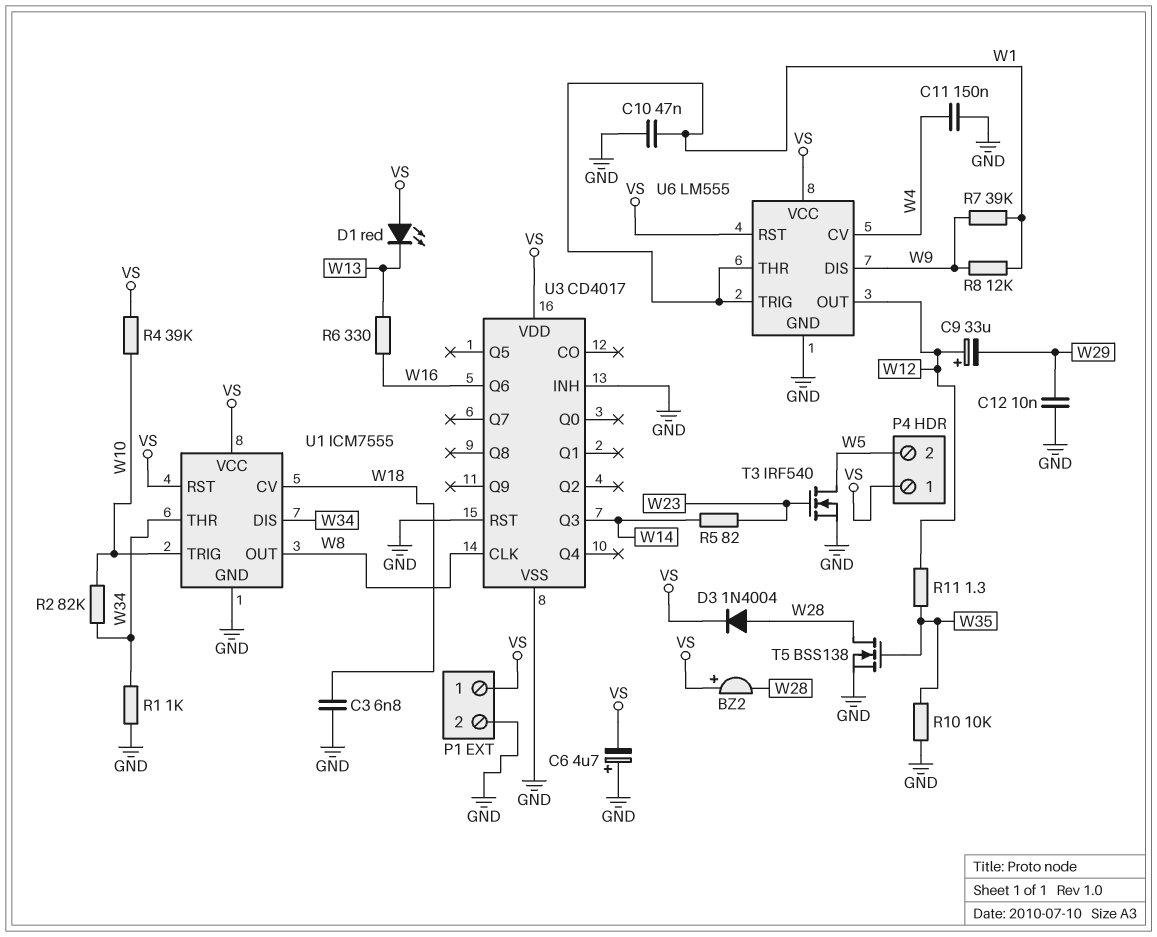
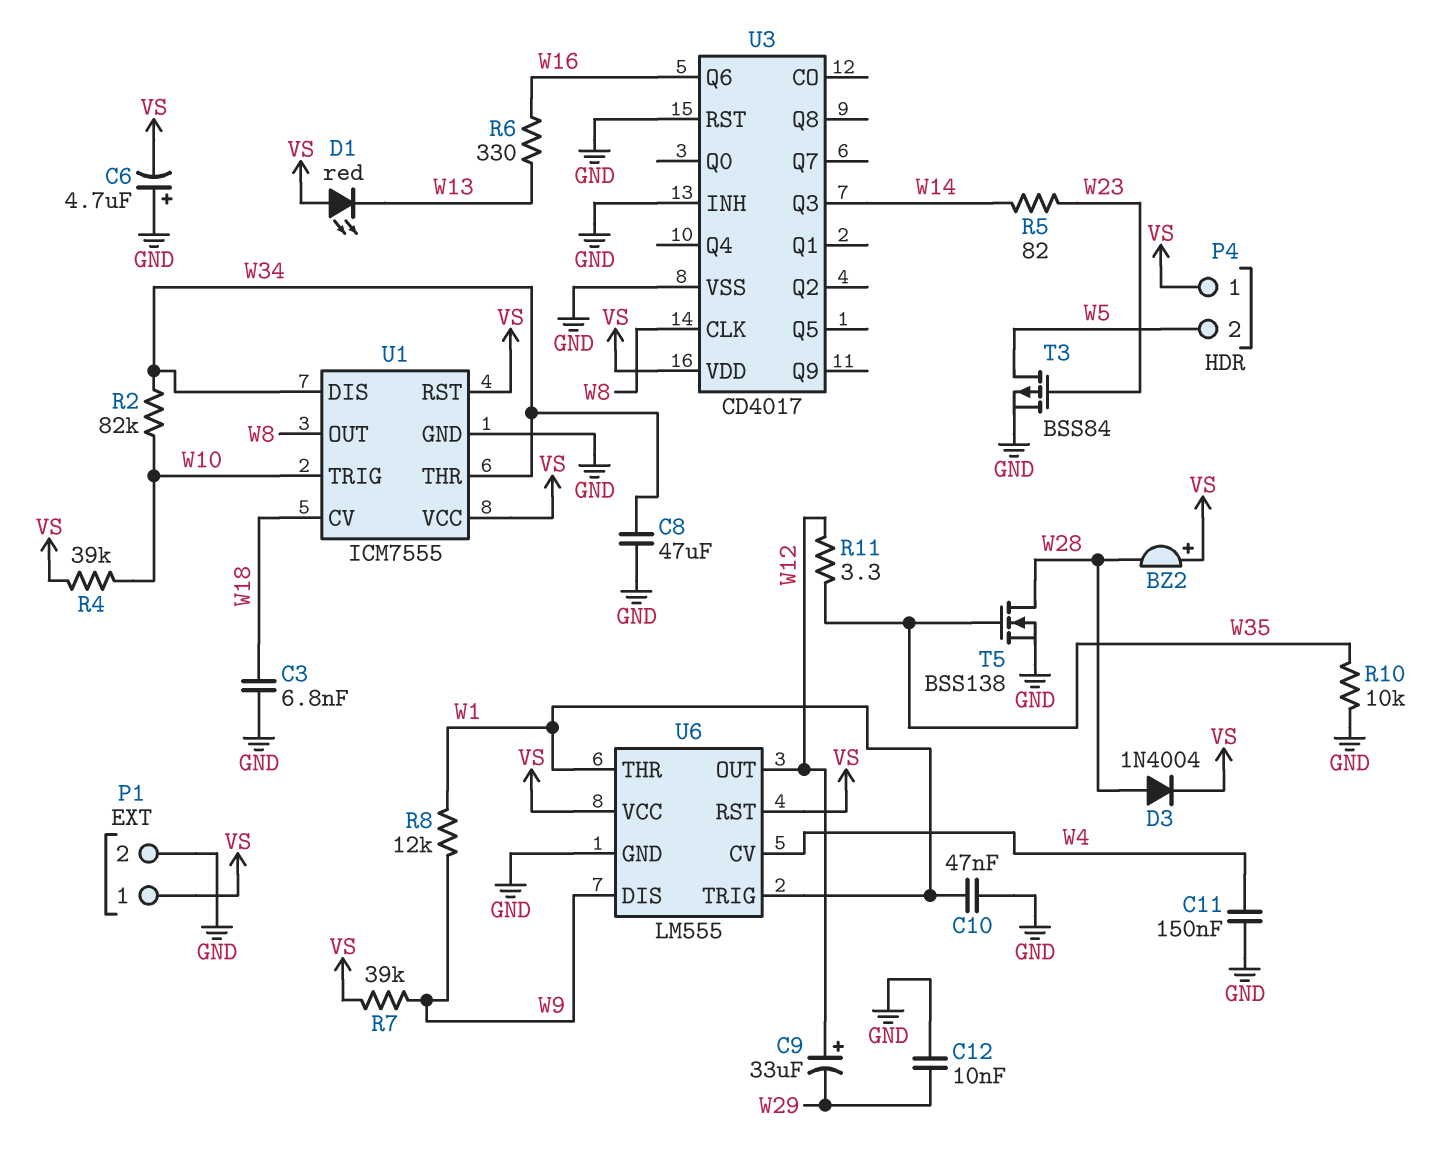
C8: none -> 47uF (GND, W34)
R1: 1k (GND, W34) -> none
R7: 39k (W1, W9) -> 39k (VS, W9)
R11: 1.3 (W12, W35) -> 3.3 (W12, W35)
T3: NMOS IRF540 (G W23, D W5, S GND) -> PMOS BSS84 (G W23, D W5, S GND)

